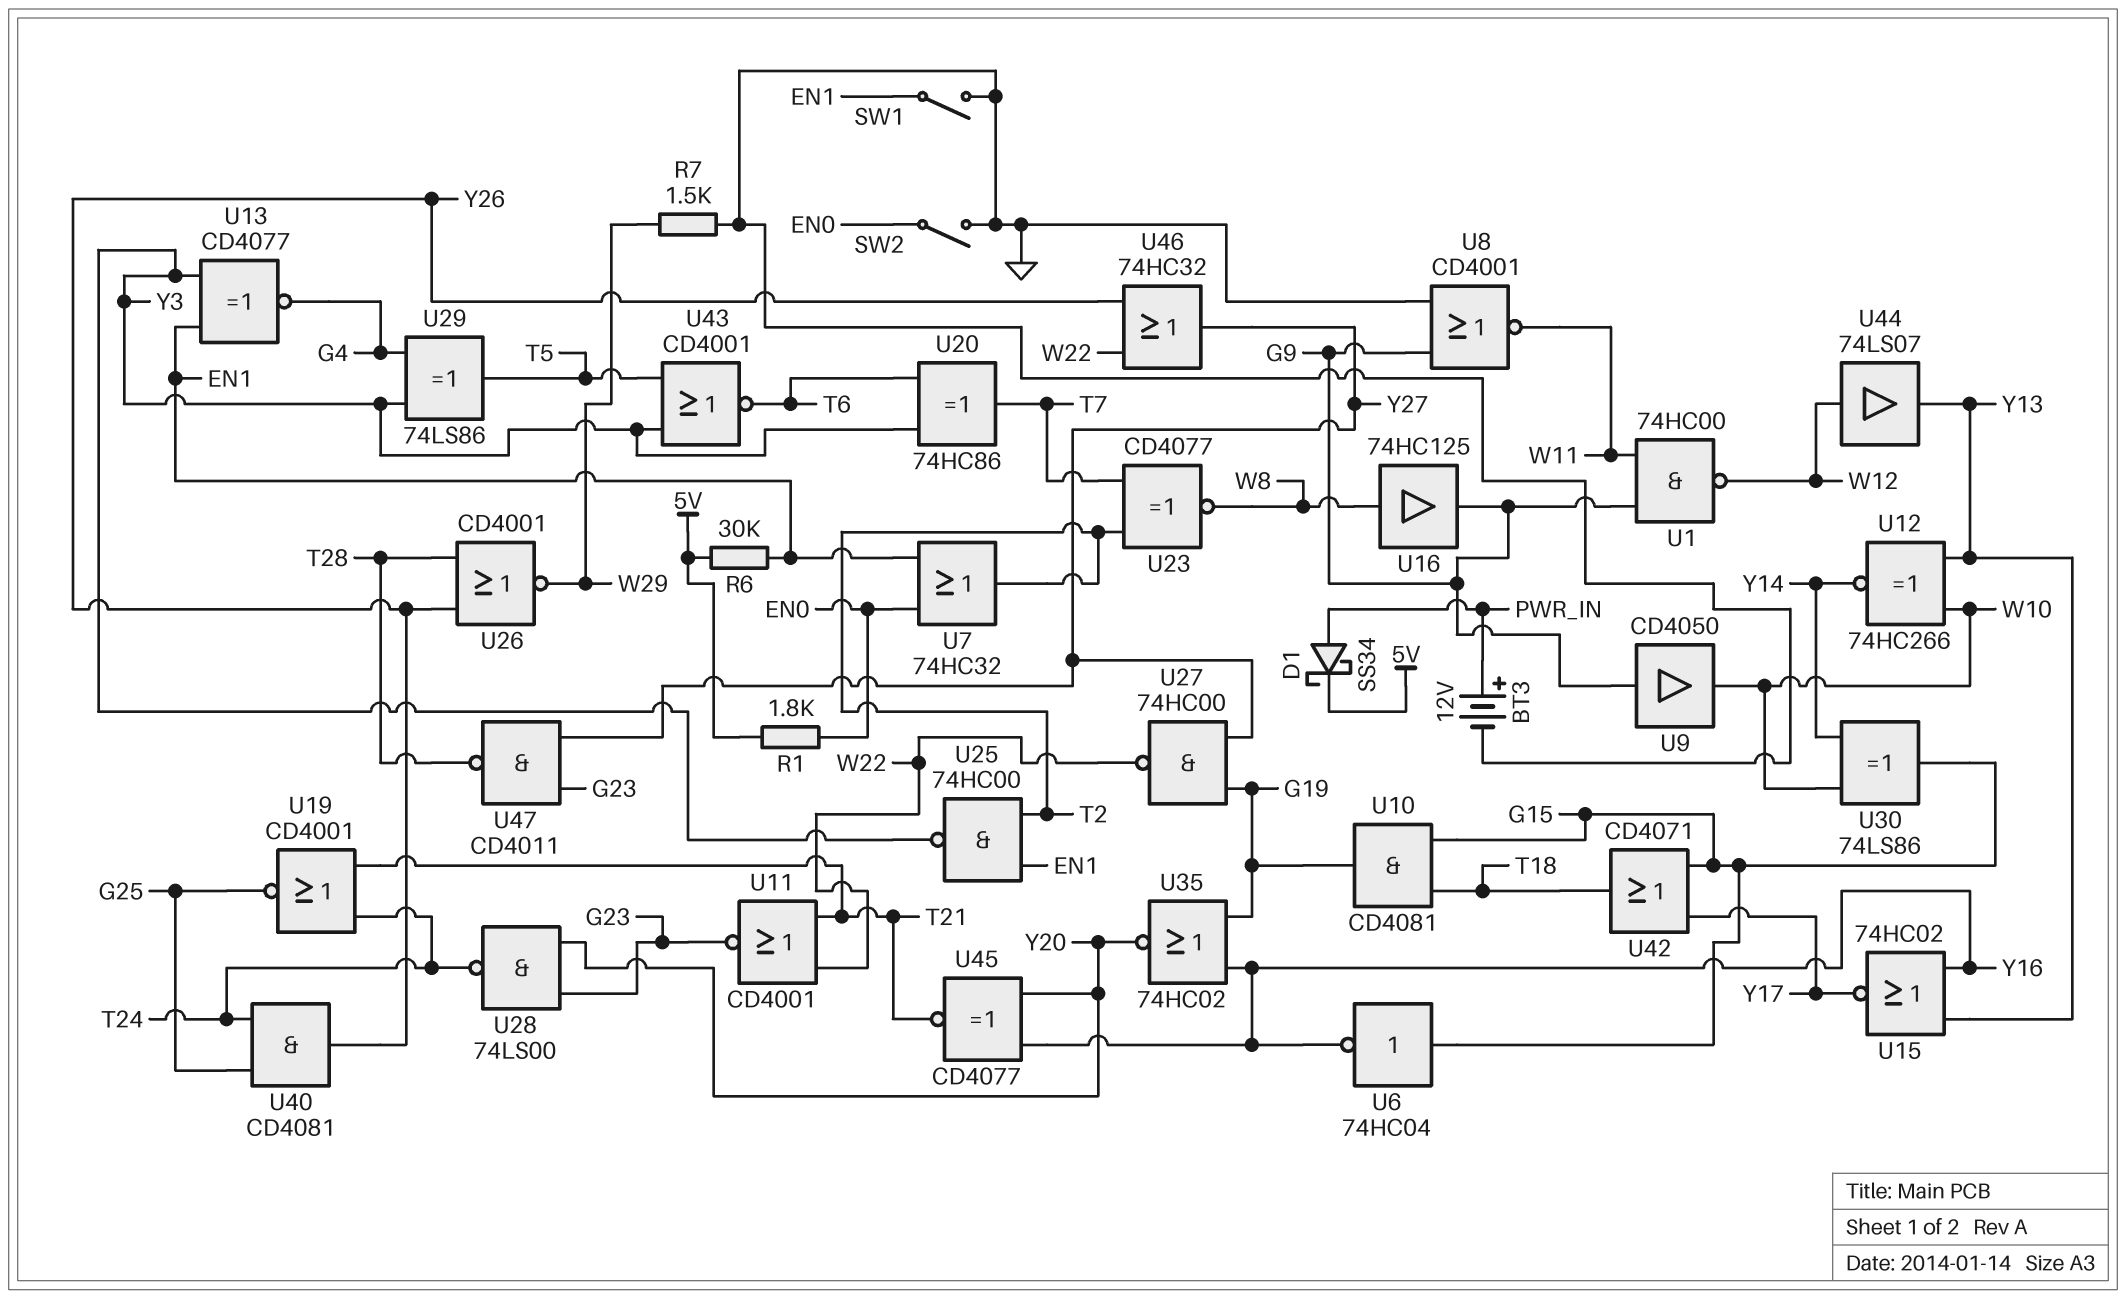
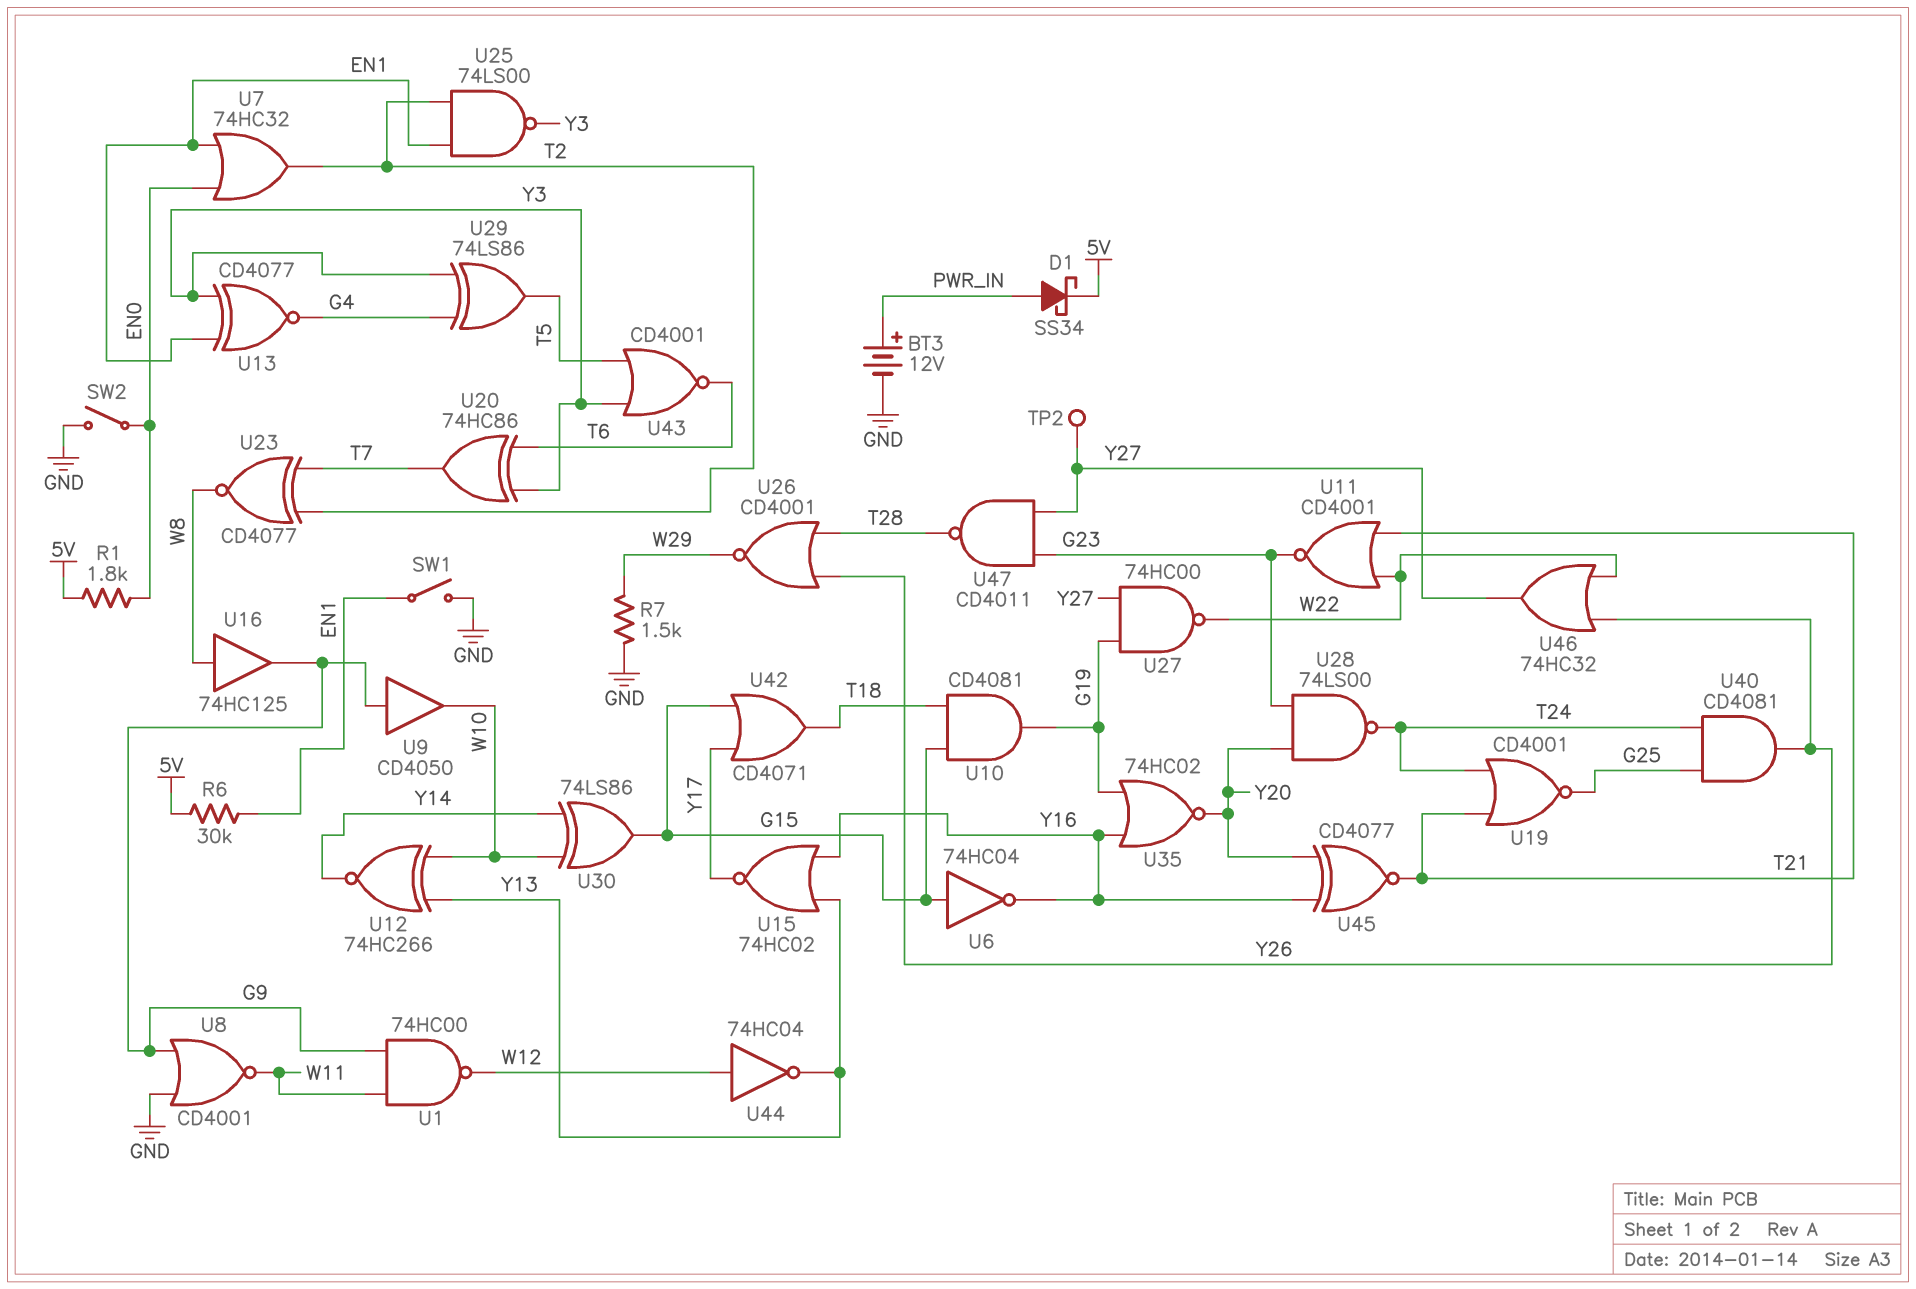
TP2: none -> test point (Y27)
U25: NAND 74HC00 (in EN1, in T2, out Y3) -> NAND 74LS00 (in EN1, in T2, out Y3)
U44: buffer 74LS07 (in W12, out Y13) -> NOT 74HC04 (in W12, out Y13)

